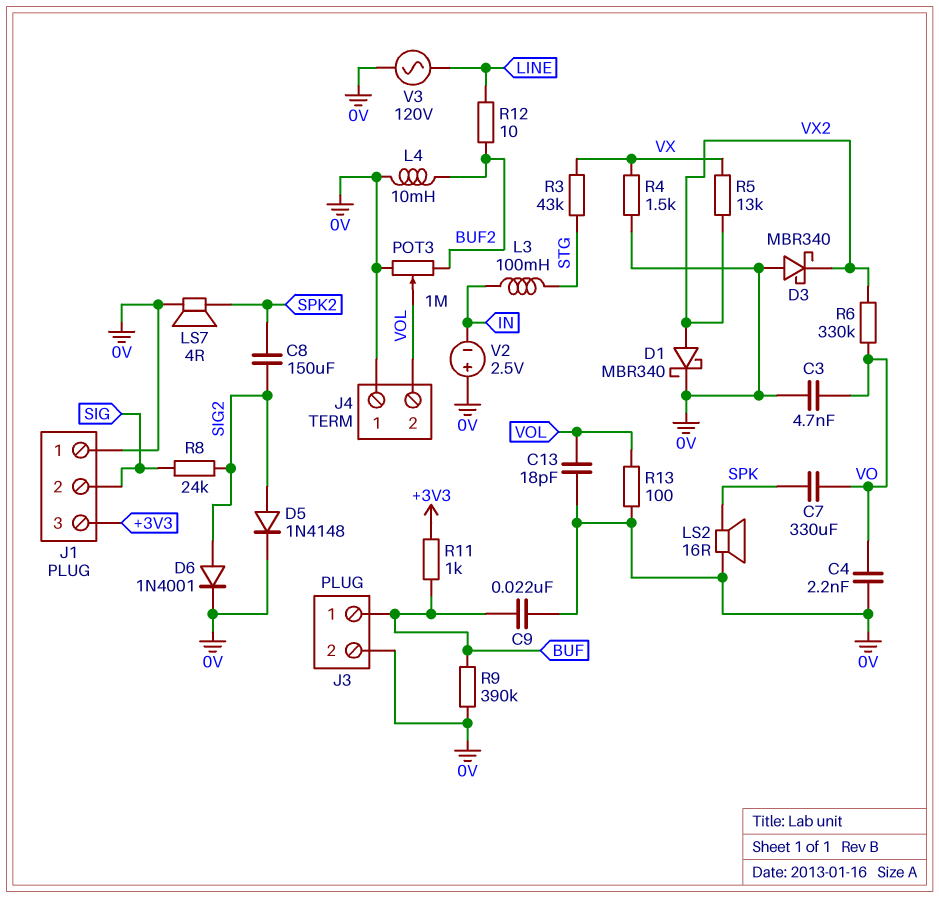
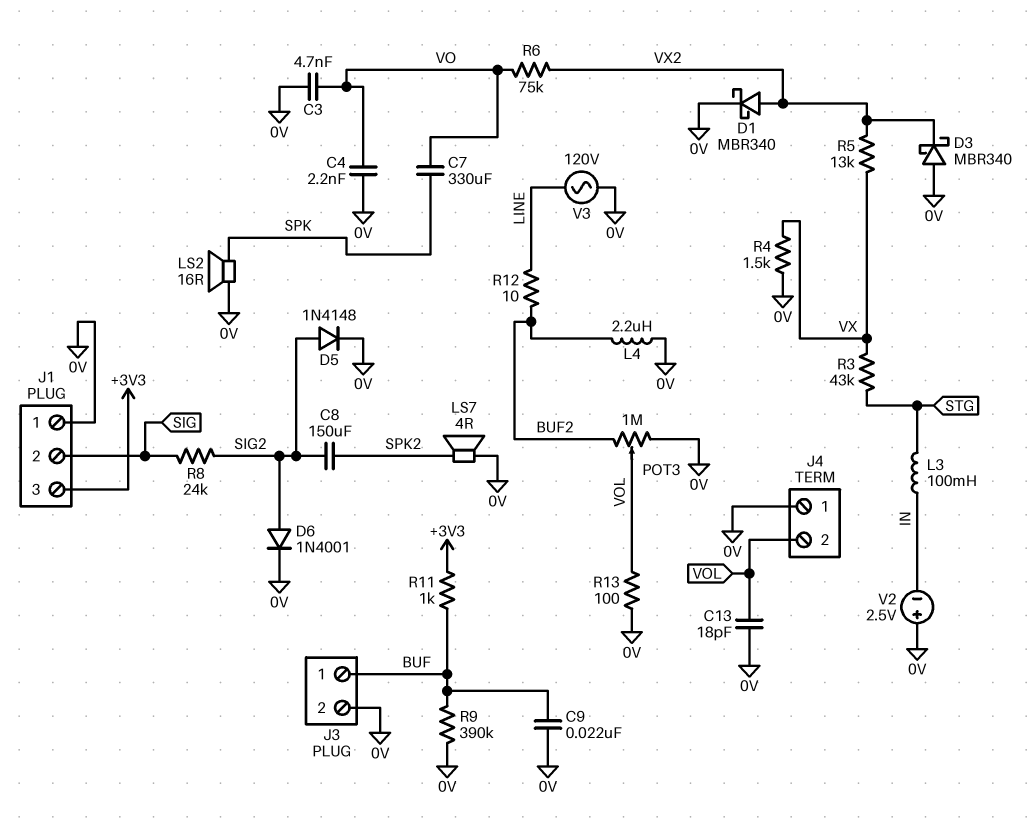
L4: 10mH (0V, BUF2) -> 2.2uH (0V, BUF2)
R6: 330k (VO, VX2) -> 75k (VO, VX2)

